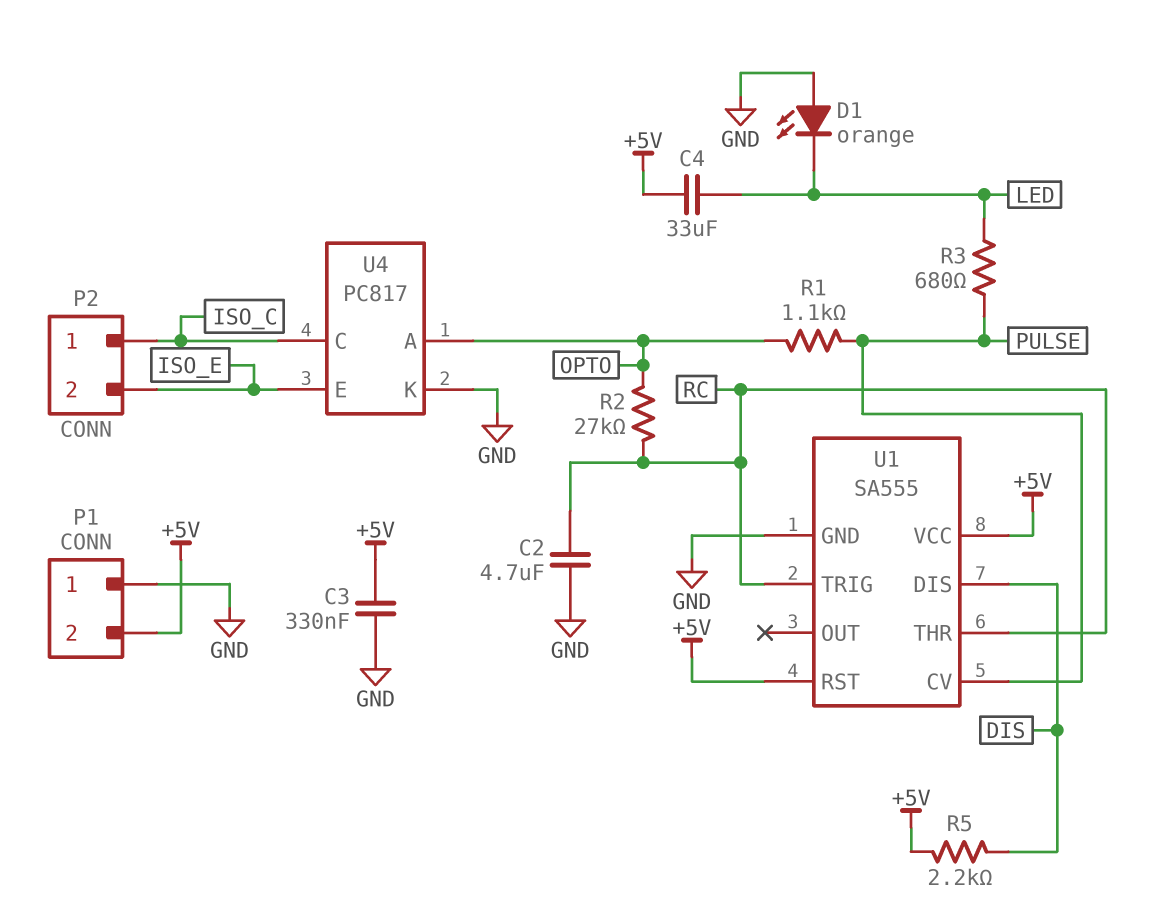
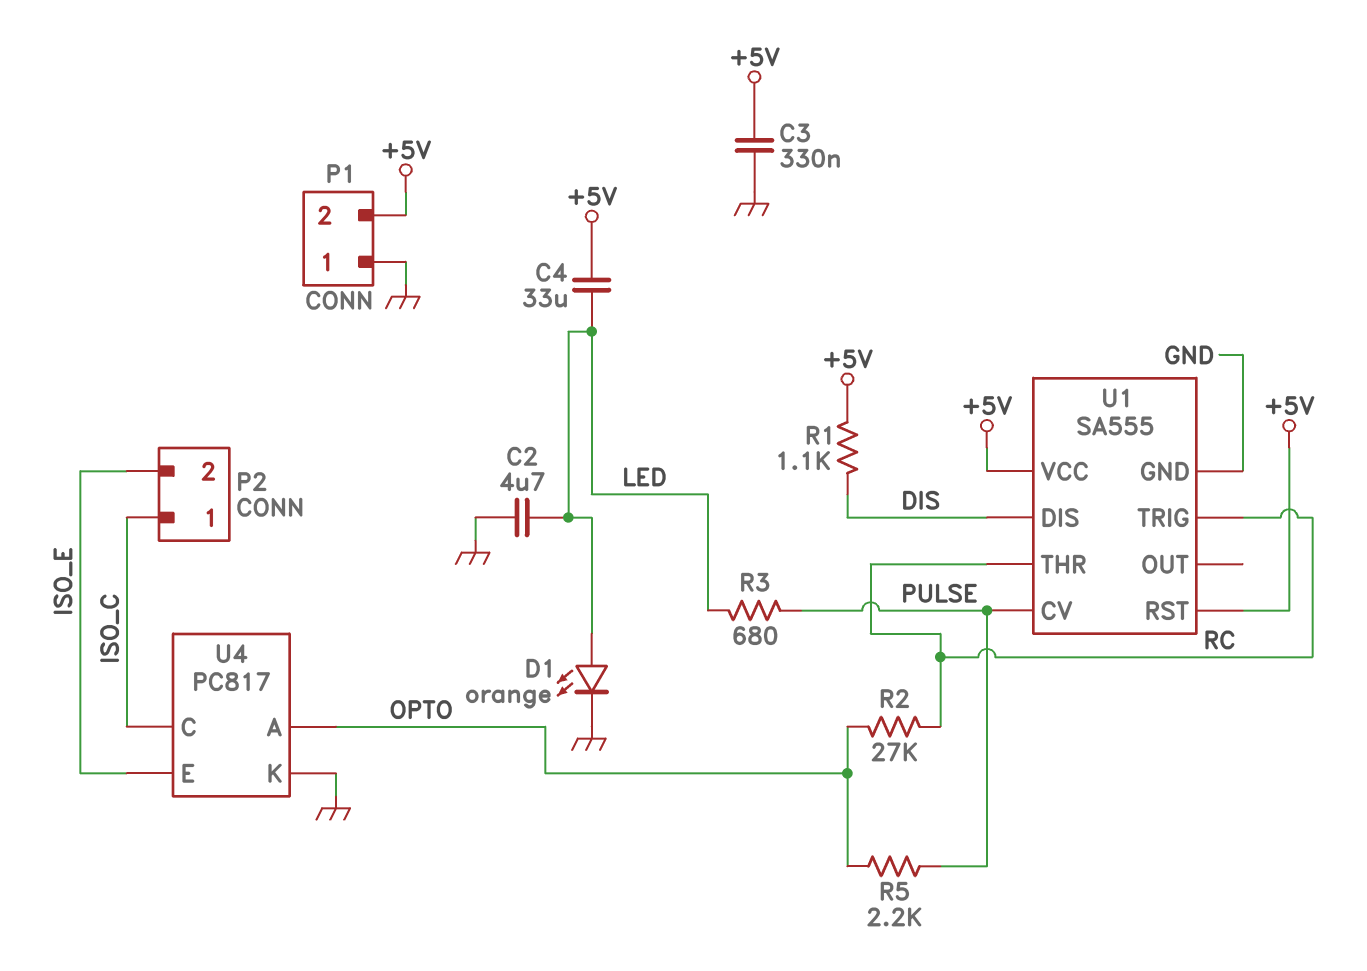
C2: 4.7uF (GND, RC) -> 4.7uF (GND, LED)
D1: LED orange (A GND, K LED) -> LED orange (A LED, K GND)
R1: 1.1k (OPTO, PULSE) -> 1.1k (+5V, DIS)
R5: 2.2k (+5V, DIS) -> 2.2k (OPTO, PULSE)

